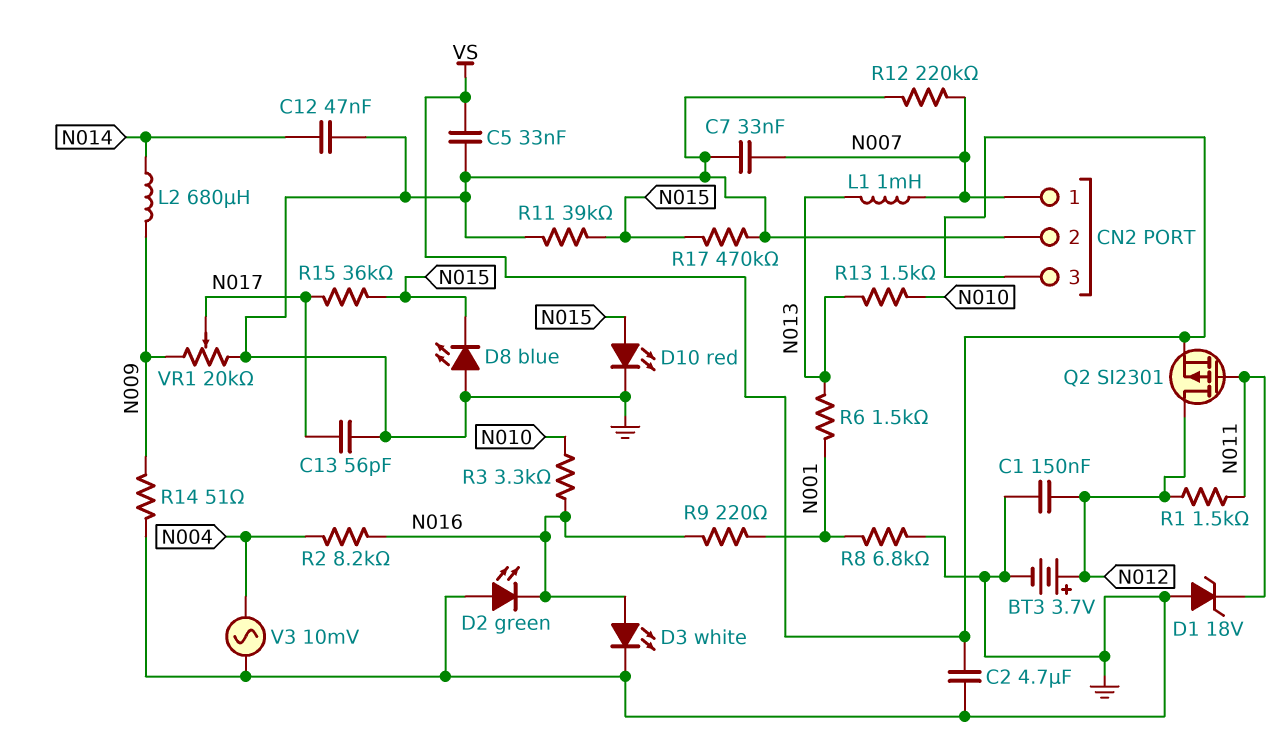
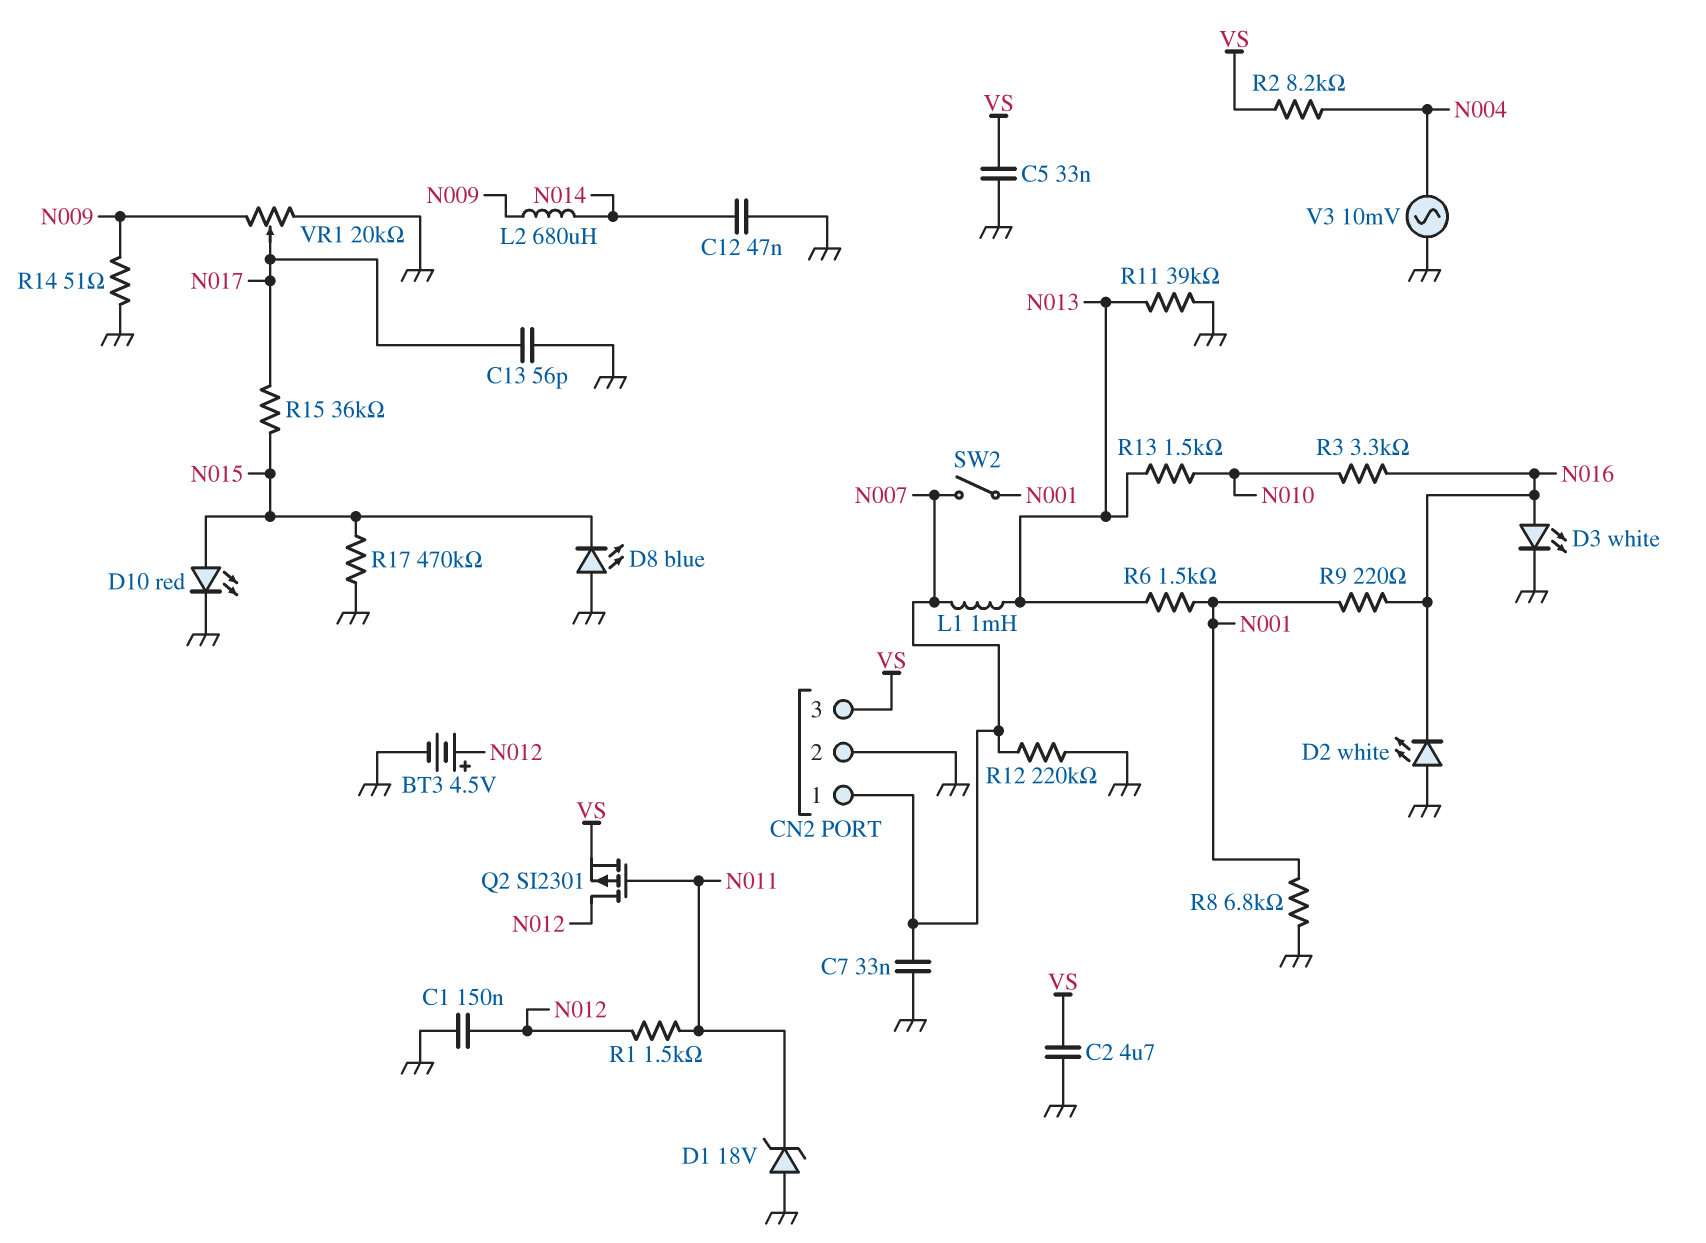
BT3: 3.7V (plus N012, minus GND) -> 4.5V (plus N012, minus GND)
D2: LED green (A GND, K N016) -> LED white (A GND, K N016)
R2: 8.2k (N004, N016) -> 8.2k (N004, VS)
R11: 39k (GND, N015) -> 39k (GND, N013)
SW2: none -> switch (N001, N007)

